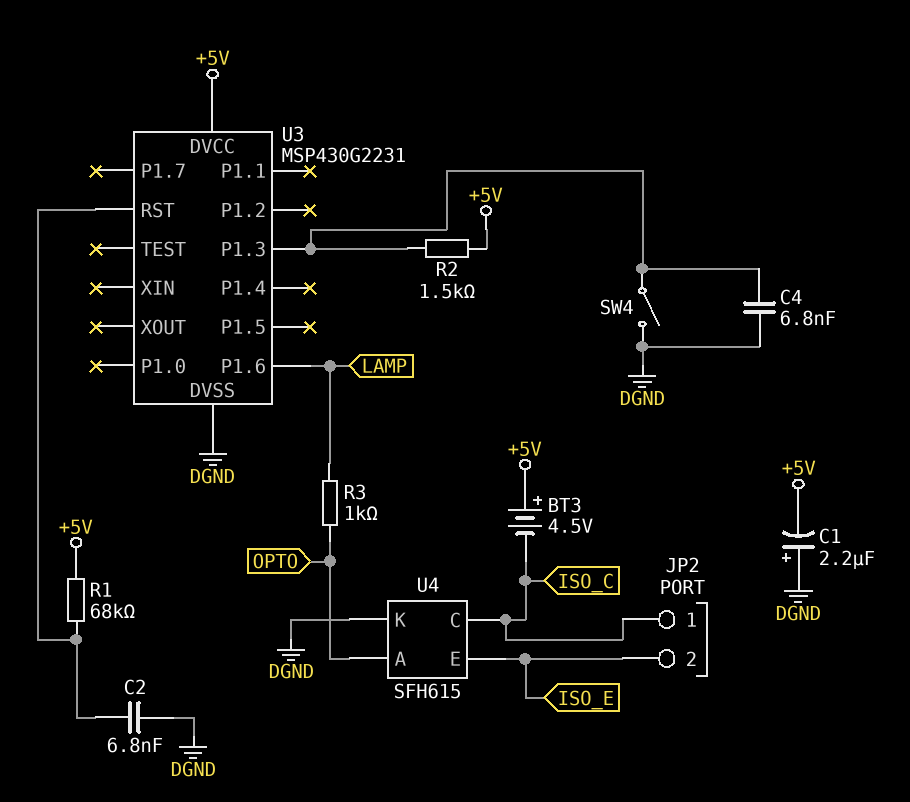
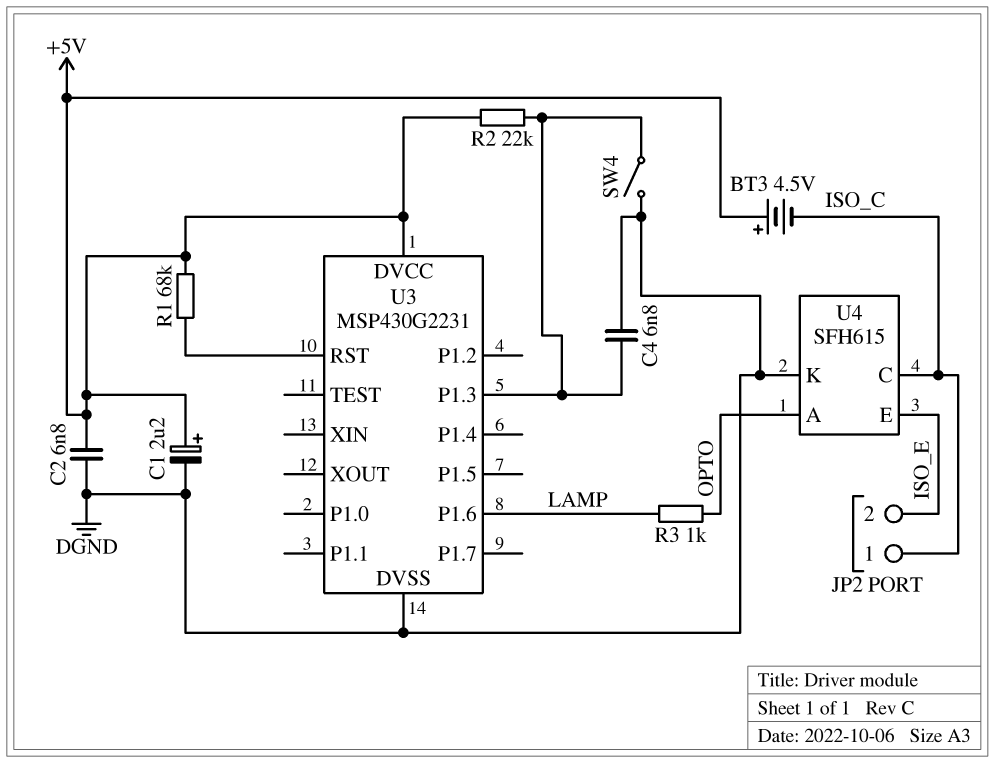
C1: 2.2uF (plus DGND, minus +5V) -> 2.2uF (plus +5V, minus DGND)
C2: 6.8nF (DGND, U3/RST) -> 6.8nF (+5V, DGND)
R2: 1.5k (+5V, U3/P1.3) -> 22k (+5V, U3/P1.3)

